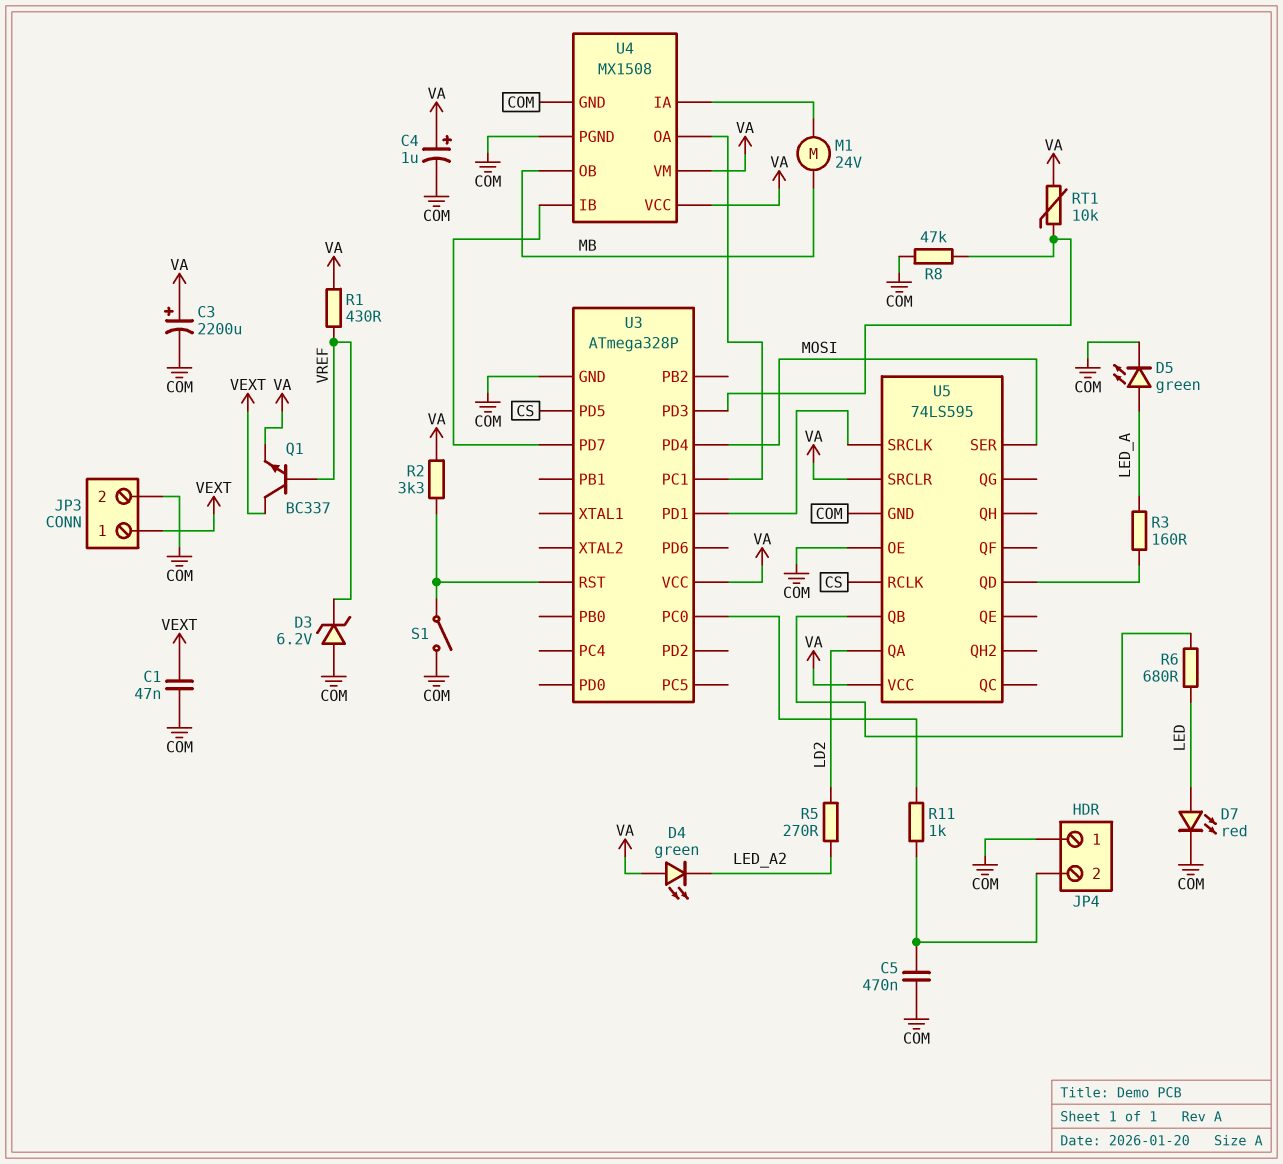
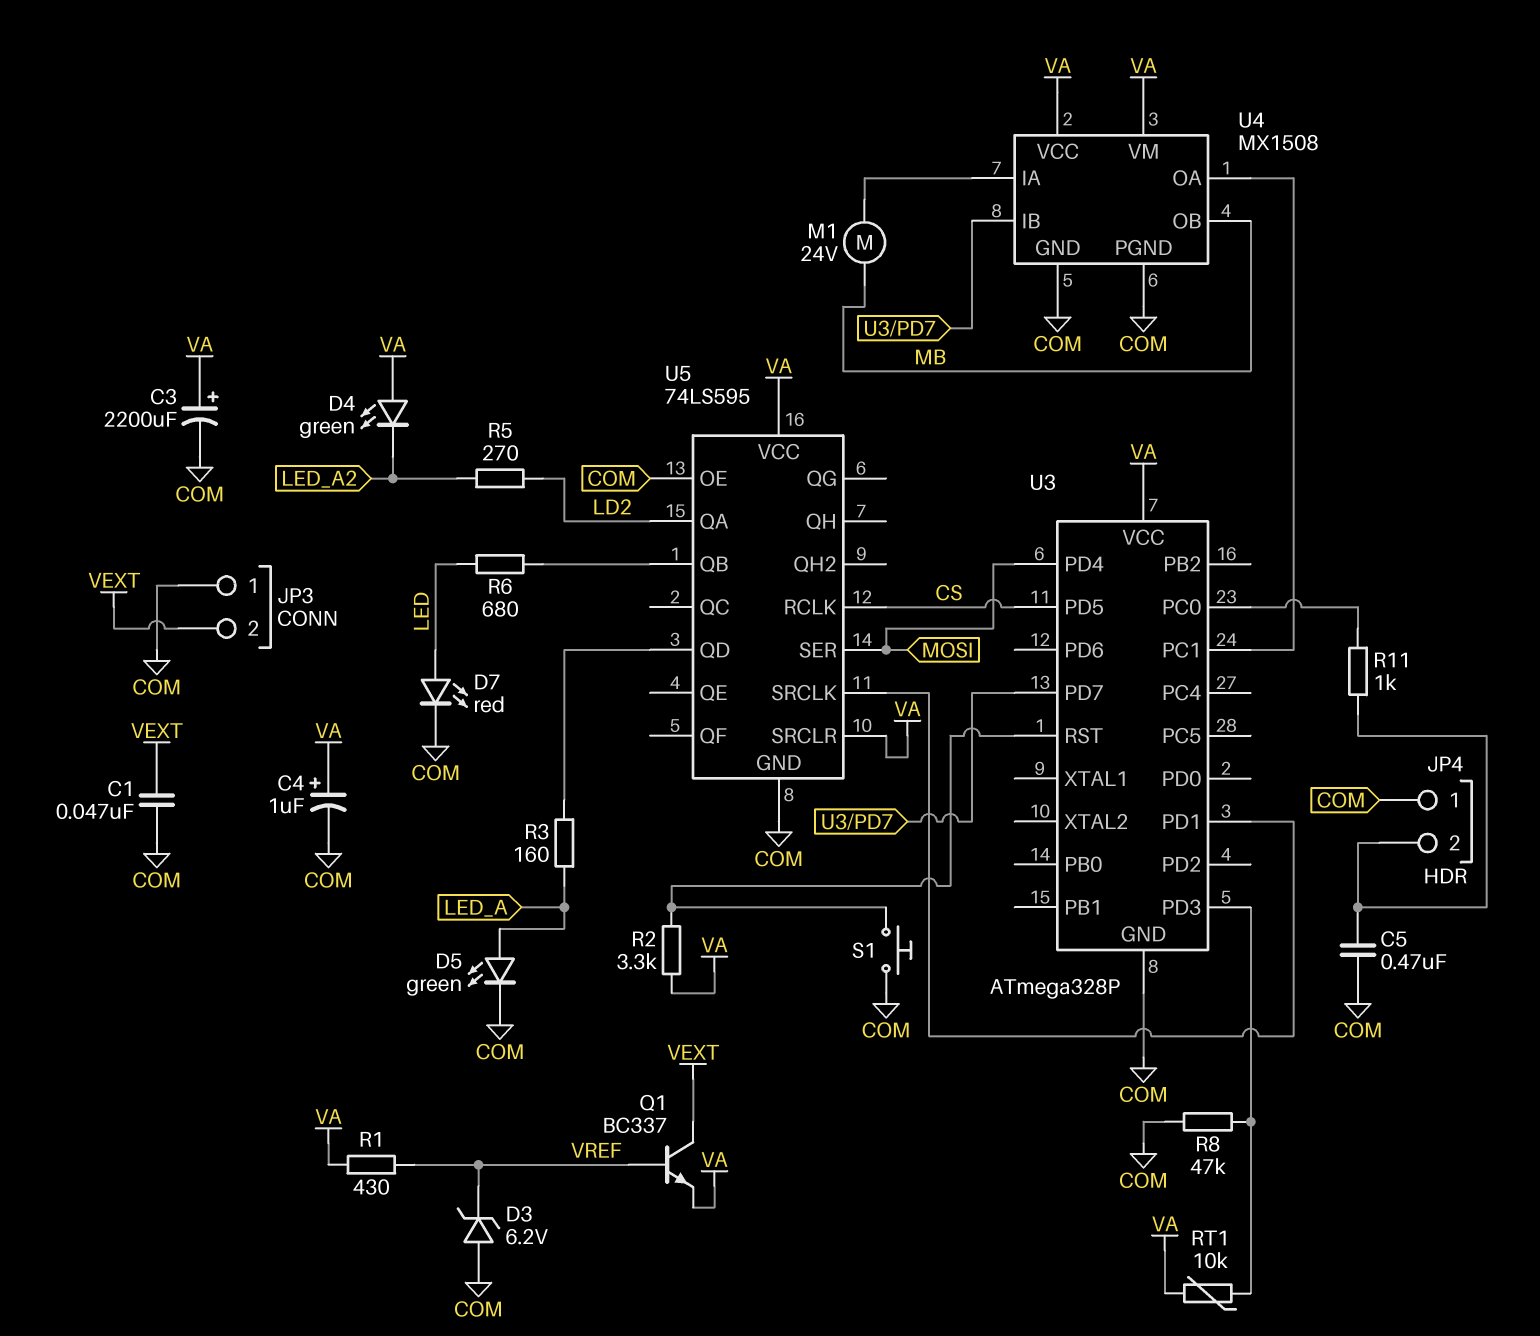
JP3 pin 1: VEXT -> COM
JP3 pin 2: COM -> VEXT
S1: switch (COM, U3/RST) -> button (COM, U3/RST)

